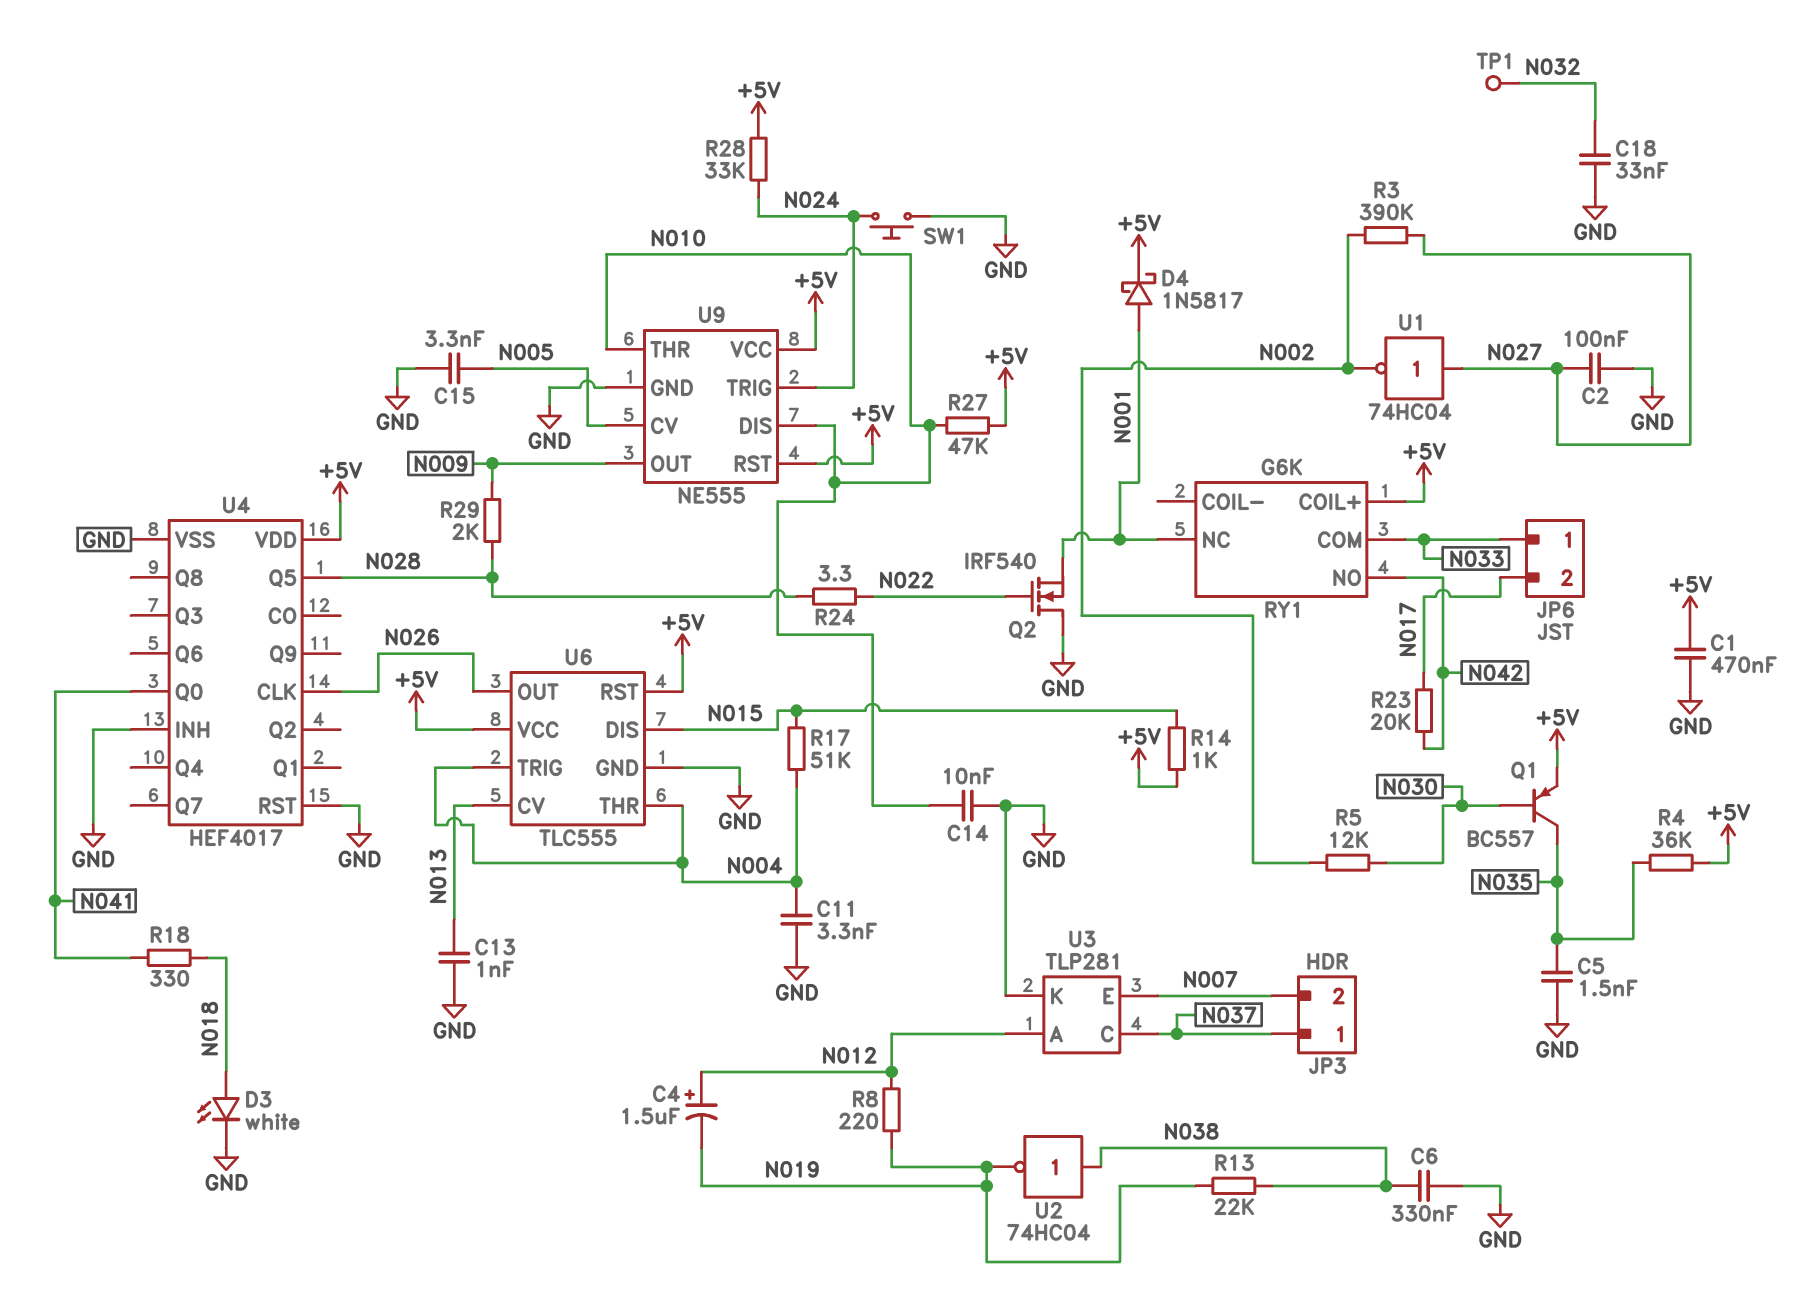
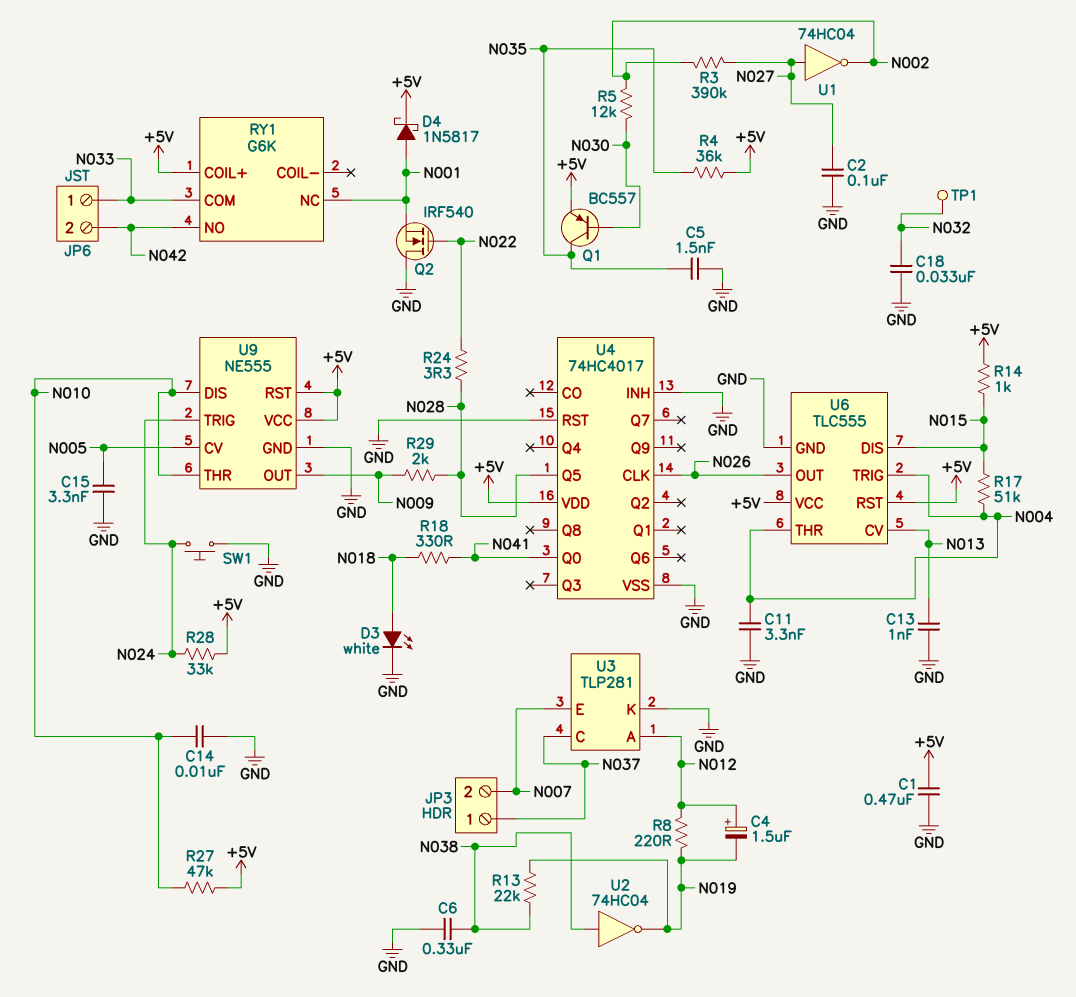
JP6 pin 2: N017 -> N042
R23: 20k (N017, N042) -> none
U4: HEF4017 -> 74HC4017

